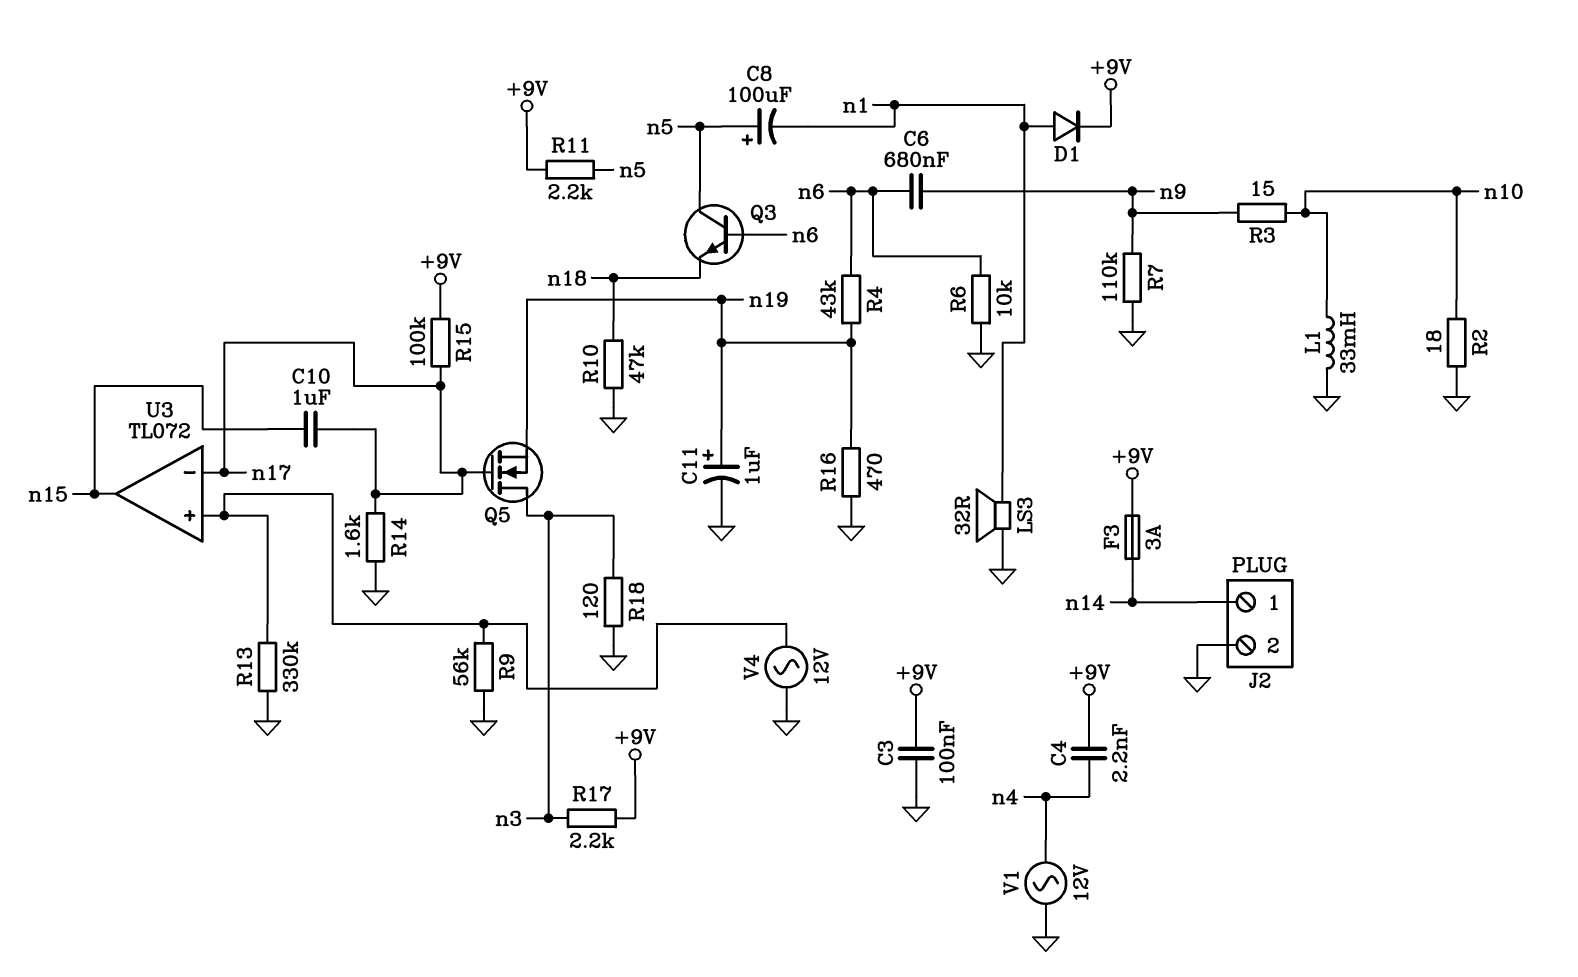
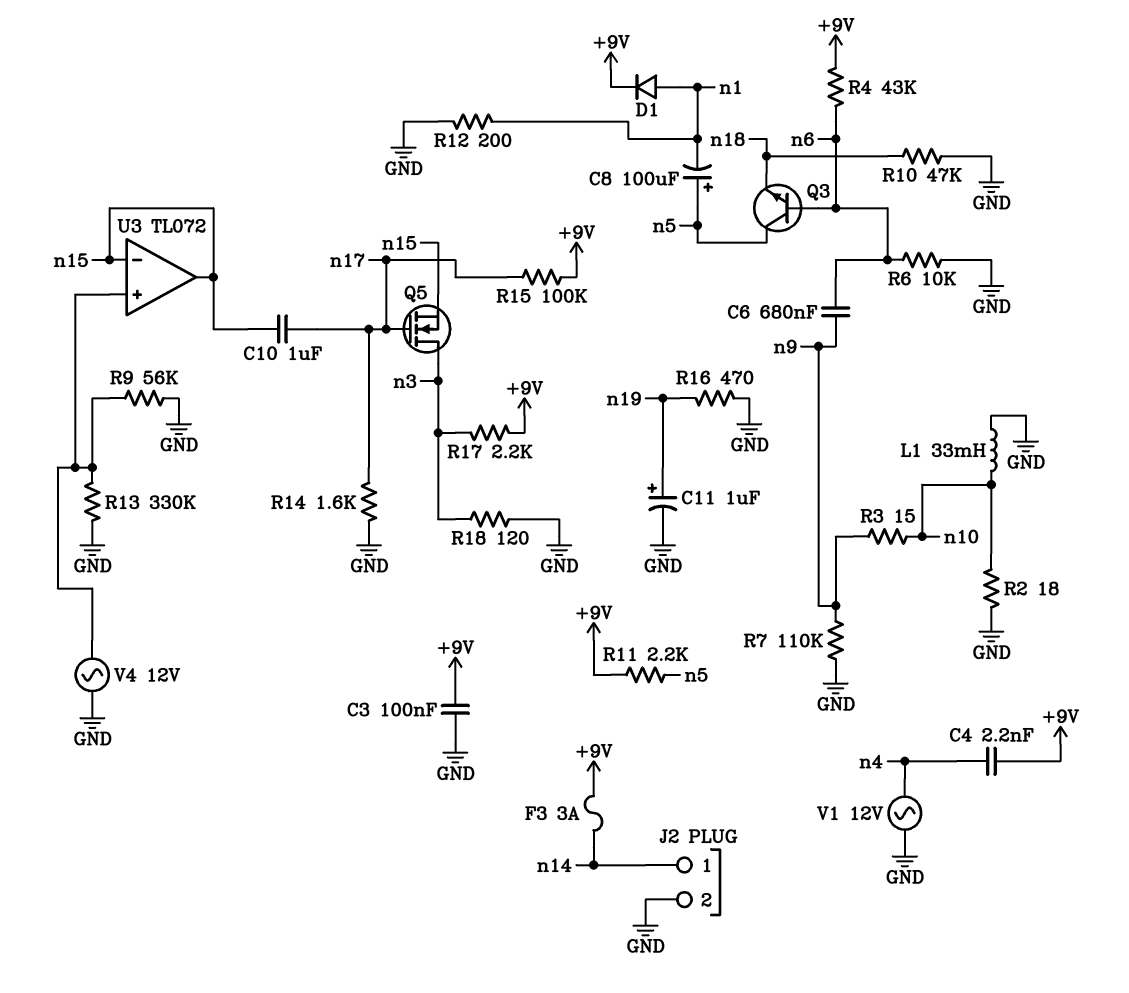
LS3: speaker 32R (GND, n1) -> none
Q5: NMOS (G n17, D n3, S n19) -> NMOS (G n17, D n3, S n15)
R4: 43k (n6, n19) -> 43k (+9V, n6)
R12: none -> 200 (GND, n1)
U3 pin in-: n17 -> n15

